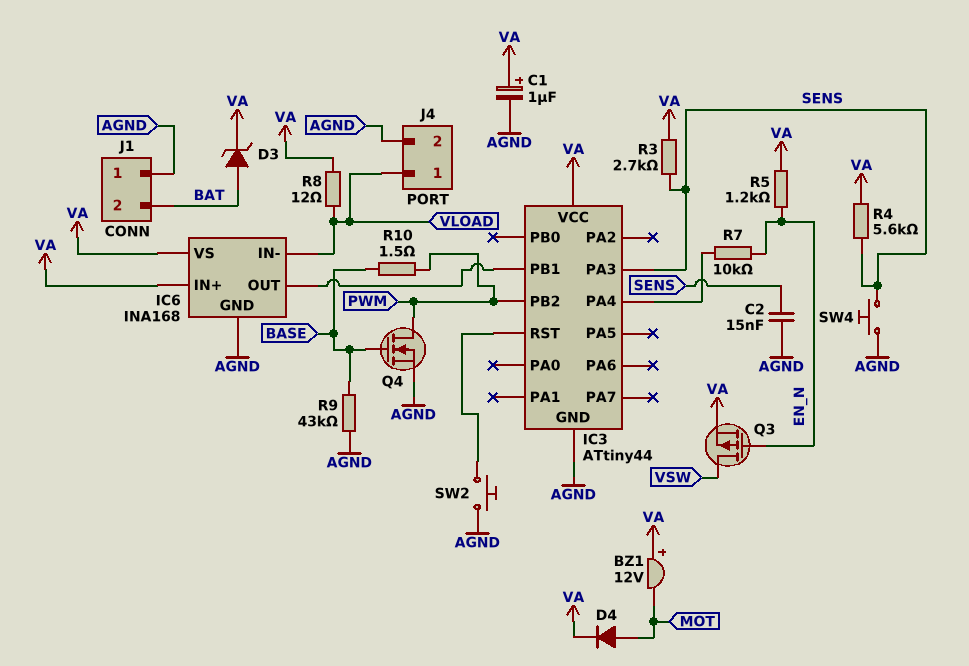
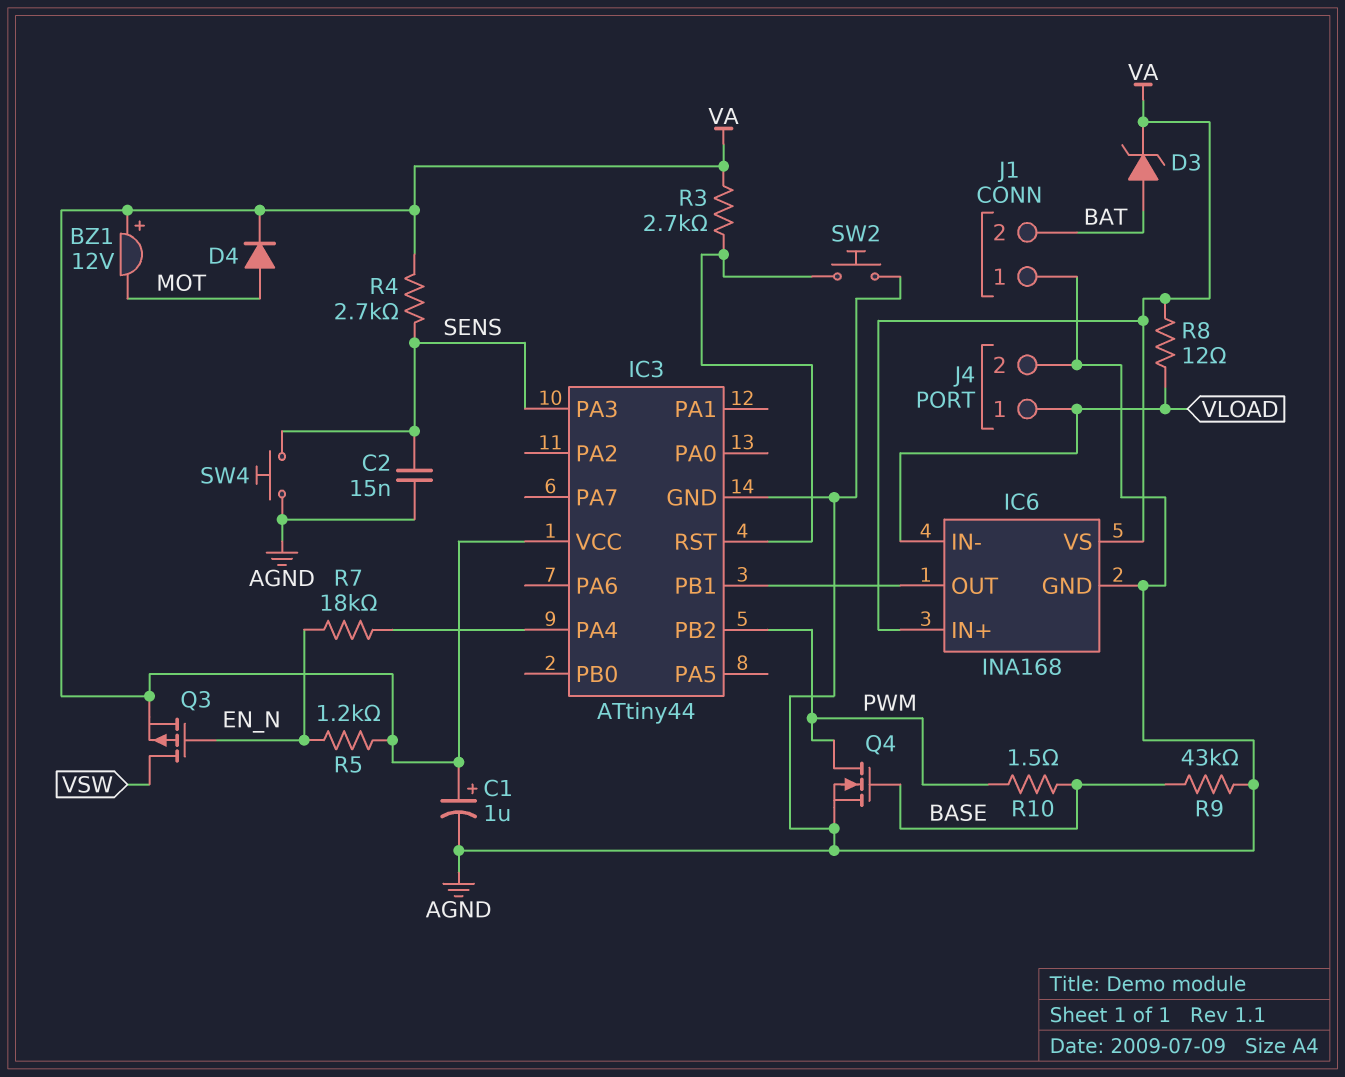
R3: 2.7k (SENS, VA) -> 2.7k (IC3/RST, VA)
R4: 5.6k (SENS, VA) -> 2.7k (SENS, VA)
R7: 10k (EN_N, IC3/PA4) -> 18k (EN_N, IC3/PA4)

